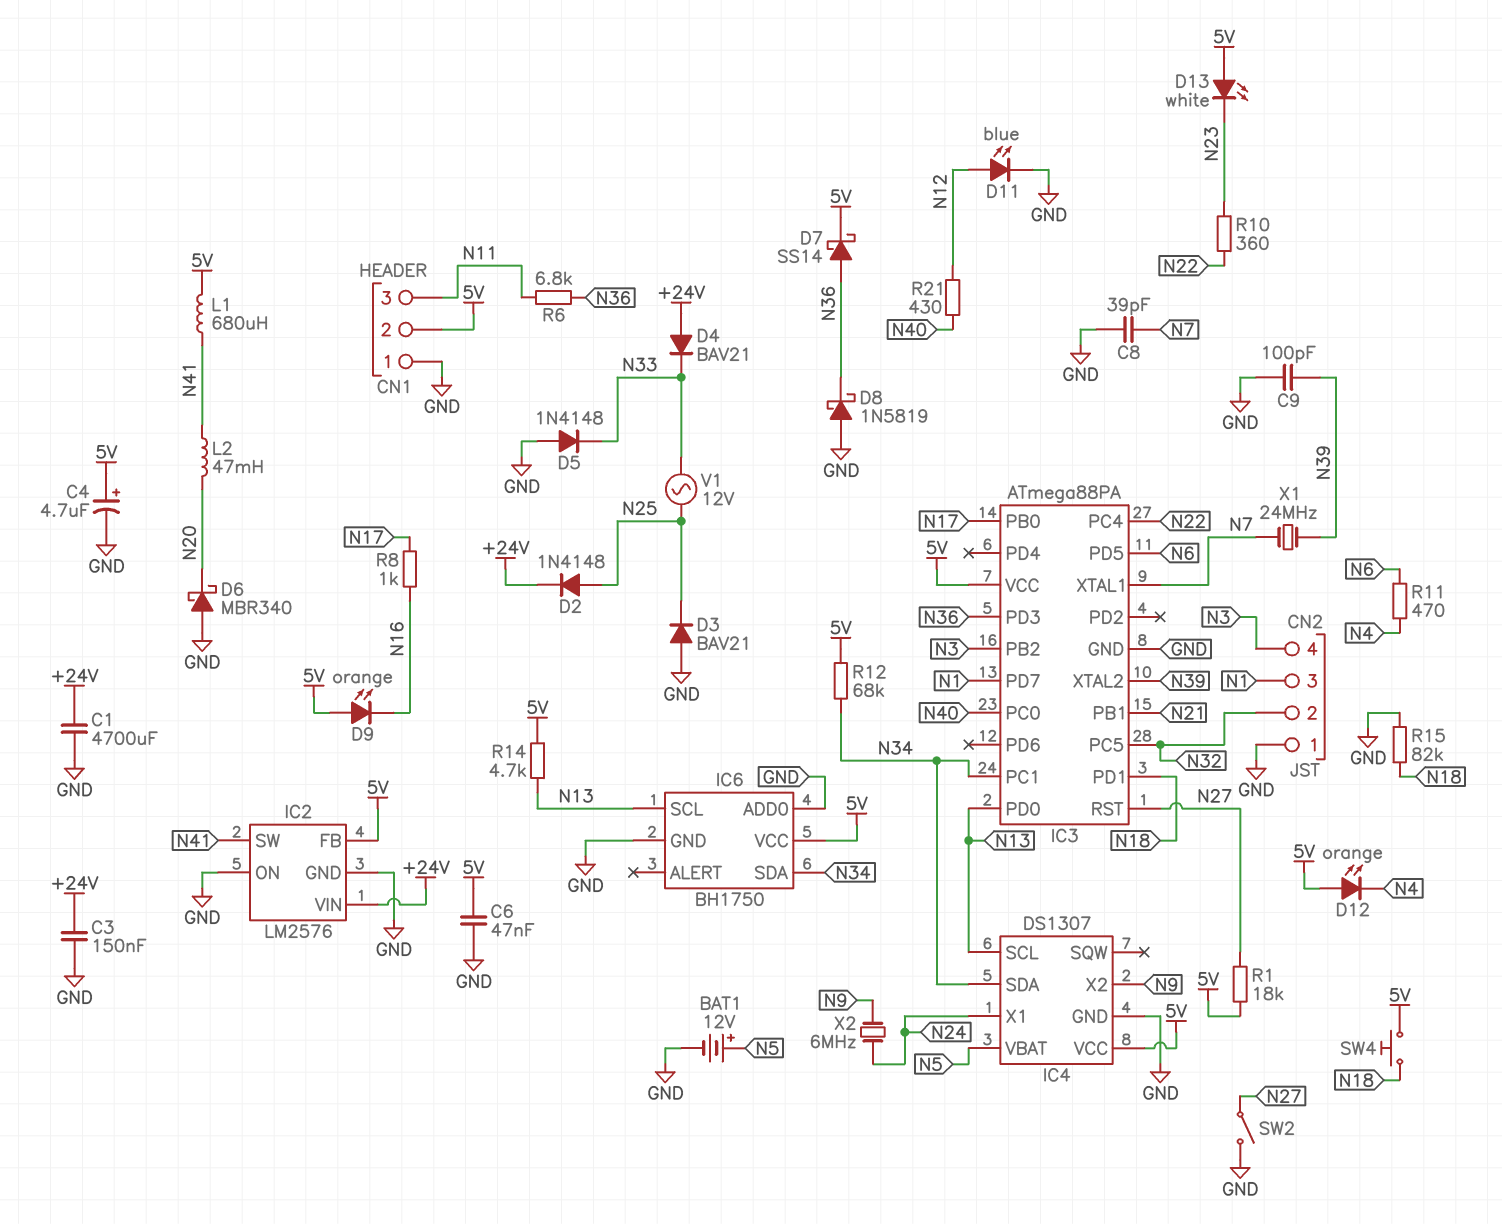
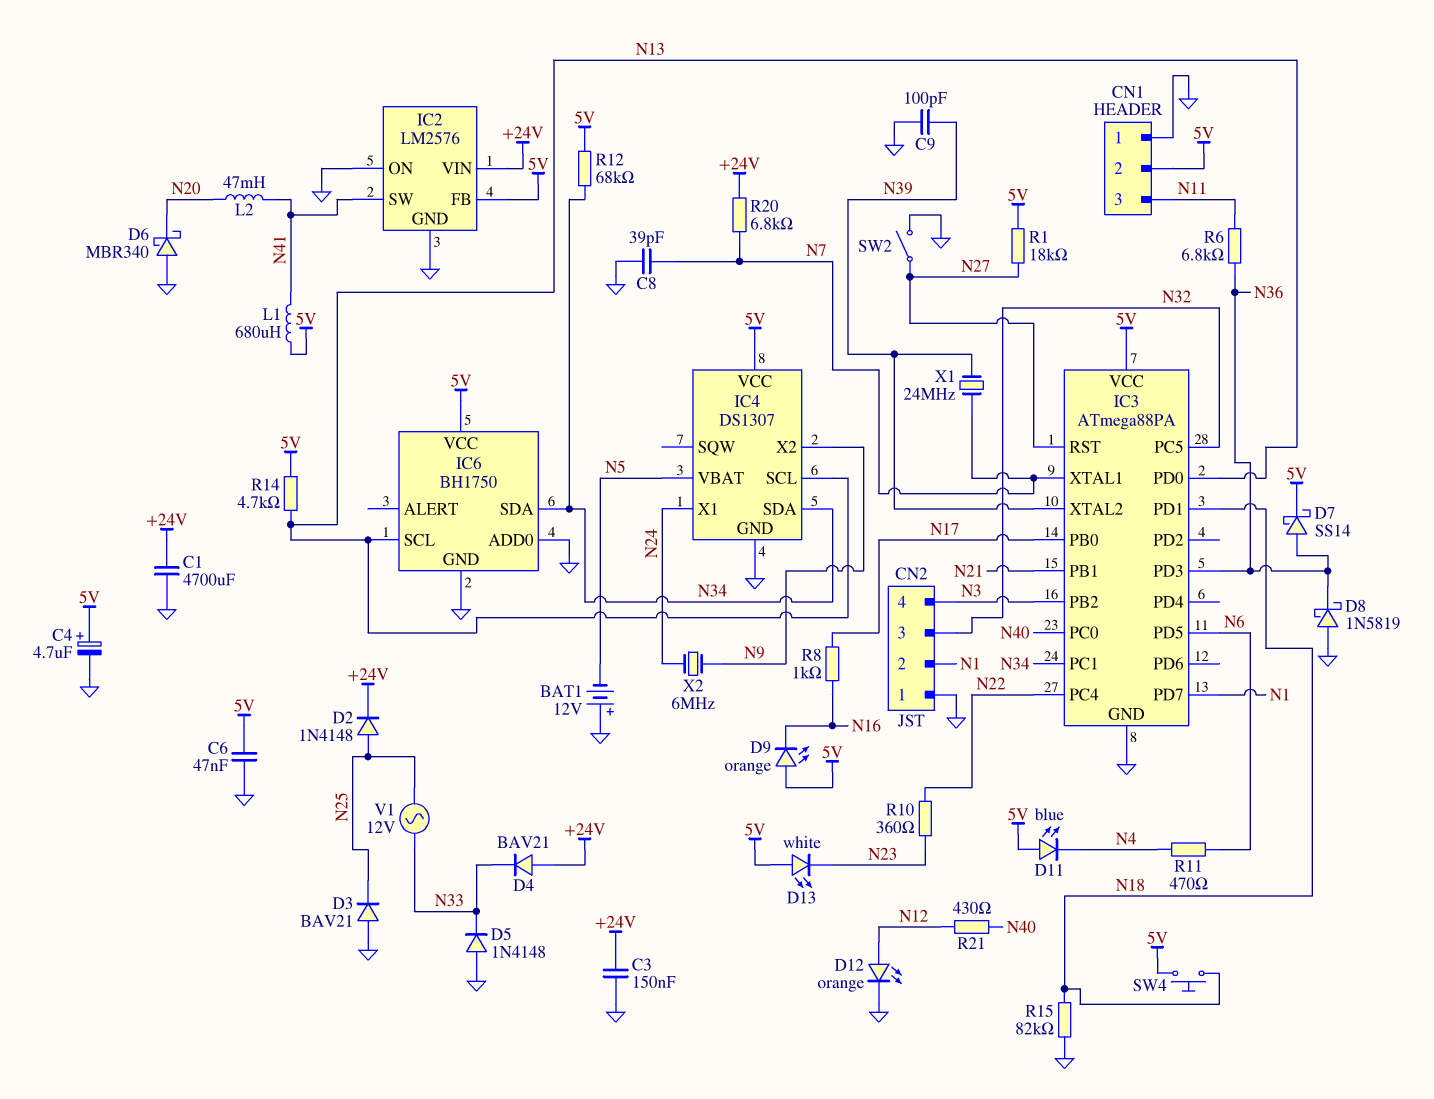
BAT1: 12V (plus N5, minus GND) -> 12V (plus GND, minus N5)
CN2 pin 2: N32 -> N1
CN2 pin 3: N1 -> N32
D11: LED blue (A N12, K GND) -> LED blue (A 5V, K N4)
D12: LED orange (A 5V, K N4) -> LED orange (A N12, K GND)
R20: none -> 6.8k (+24V, N7)

